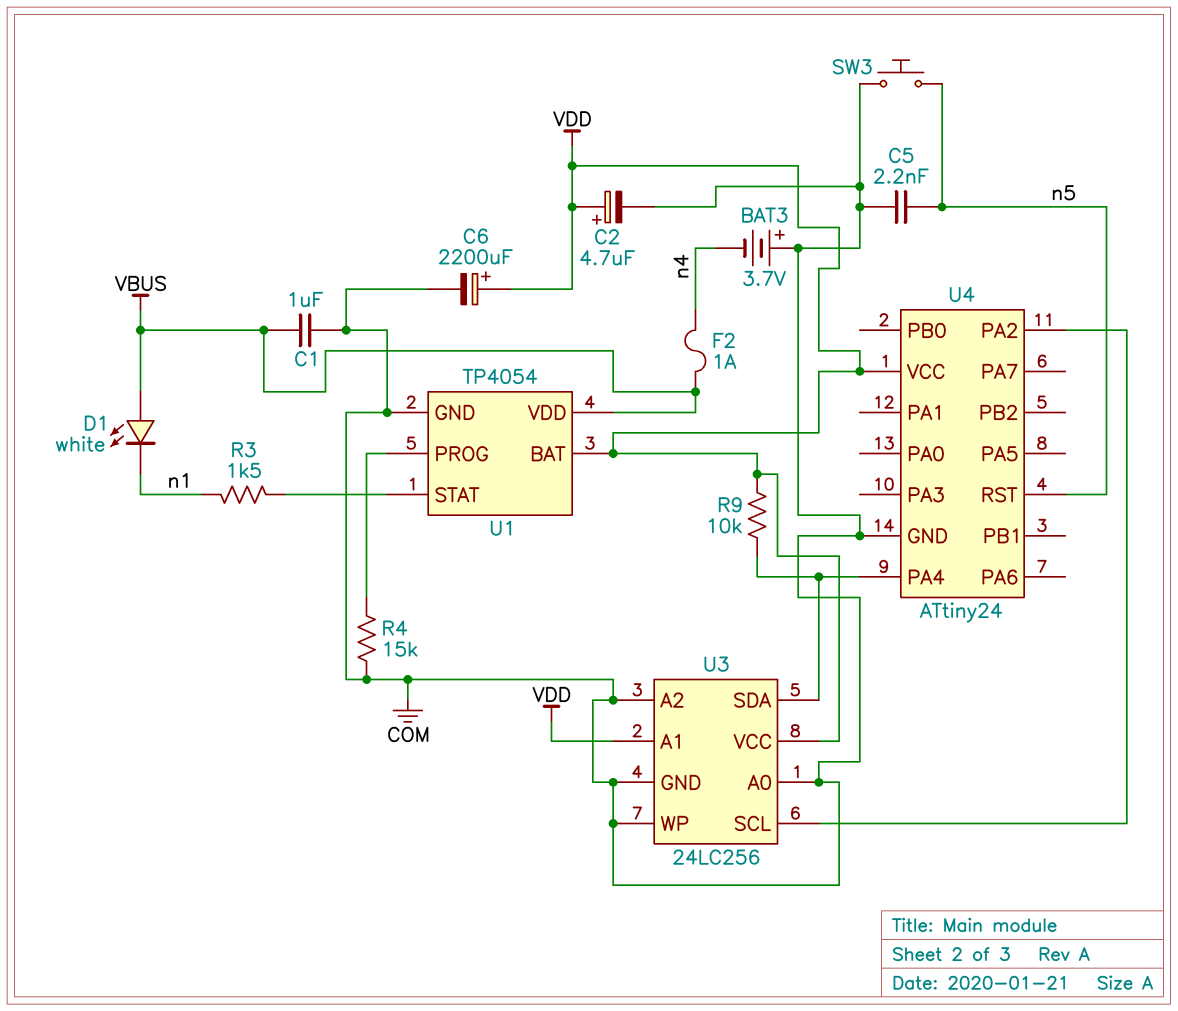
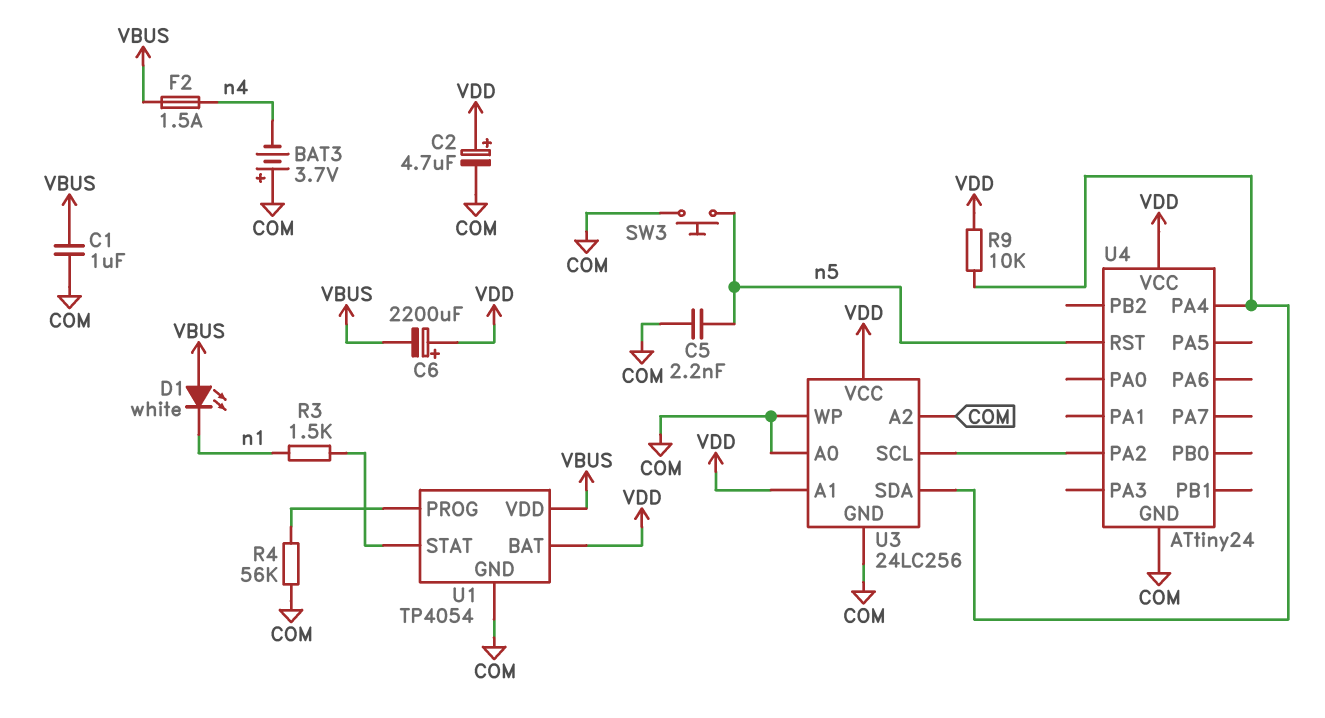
C6: 2200uF (plus VDD, minus COM) -> 2200uF (plus VDD, minus VBUS)
F2: 1A (VBUS, n4) -> 1.5A (VBUS, n4)
R4: 15k (COM, U1/PROG) -> 56k (COM, U1/PROG)

